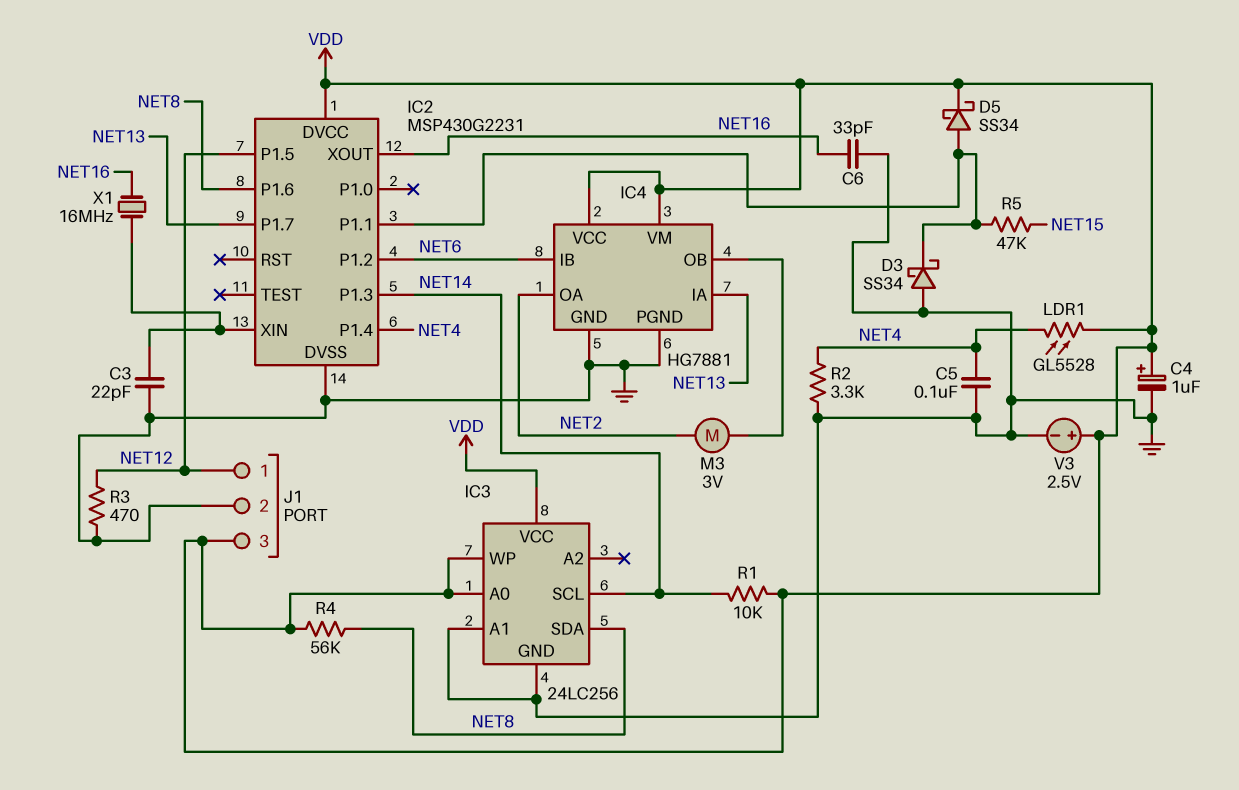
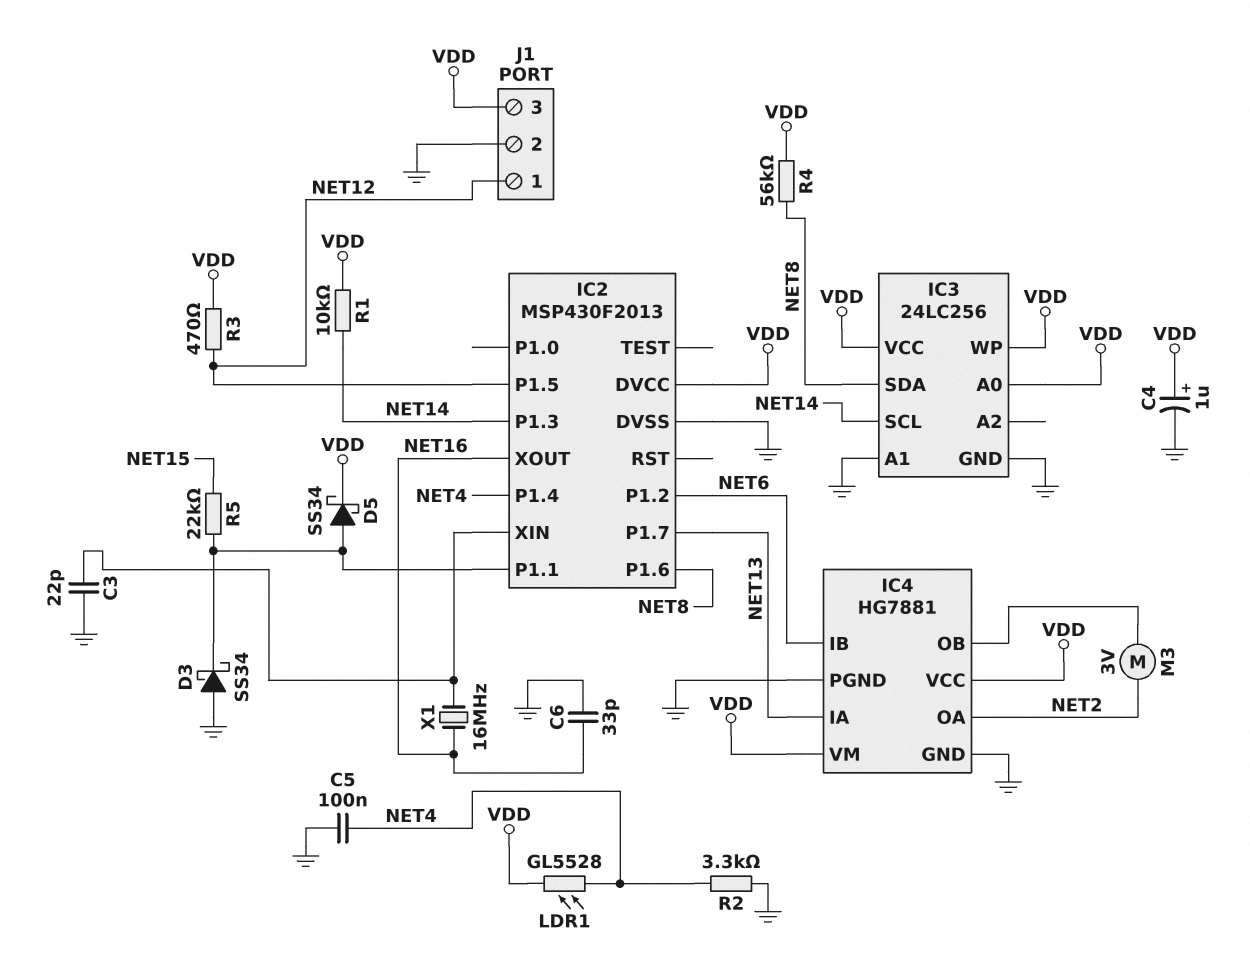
IC2: MSP430G2231 -> MSP430F2013
R3: 470 (GND, NET12) -> 470 (NET12, VDD)
R5: 47k (IC2/P1.1, NET15) -> 22k (IC2/P1.1, NET15)
V3: 2.5V (plus VDD, minus GND) -> none

